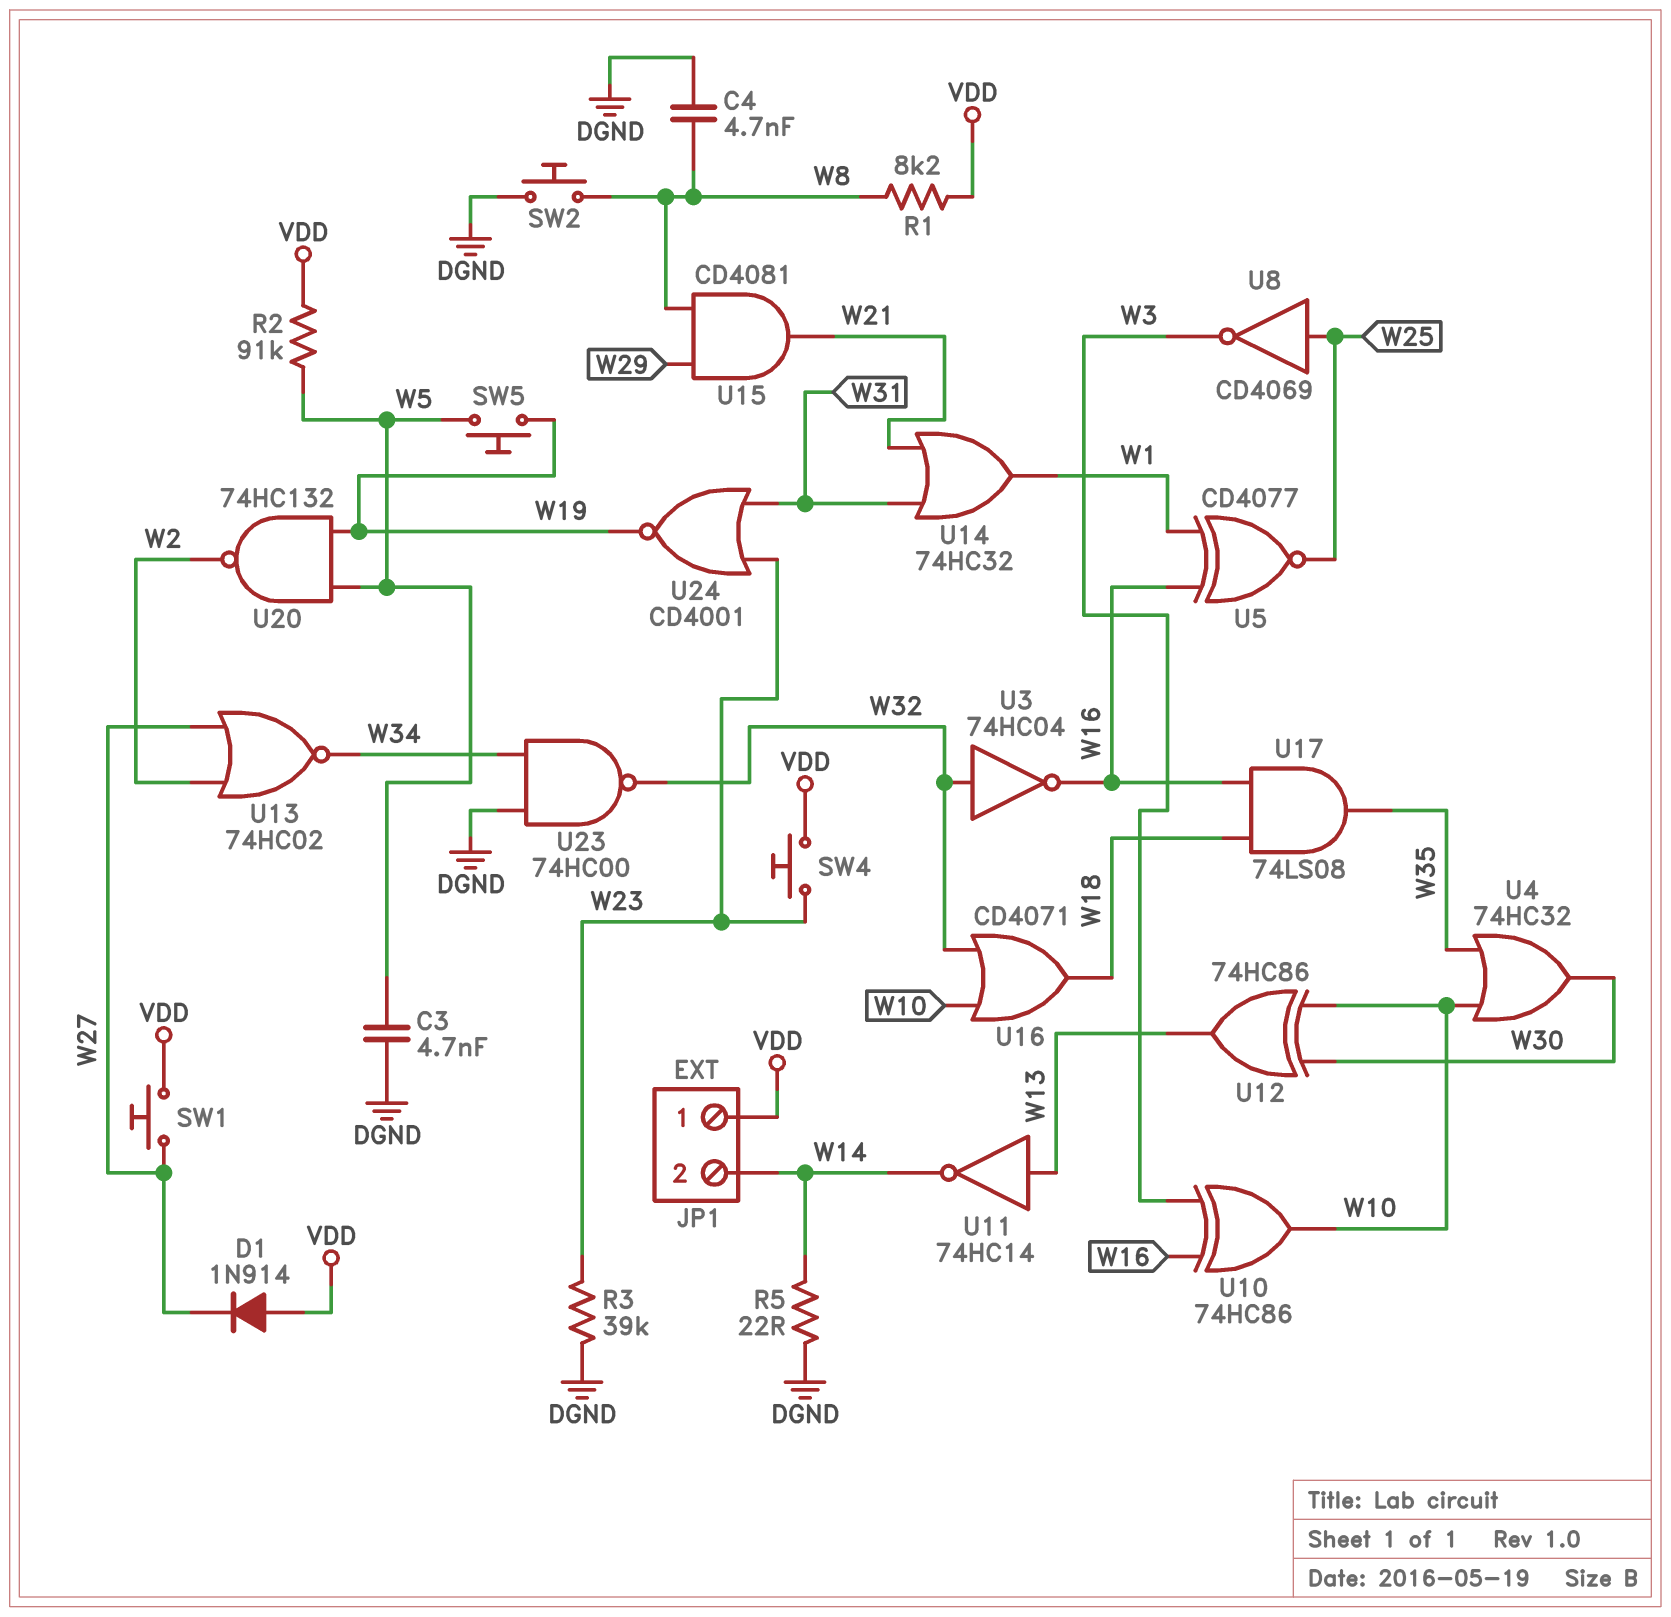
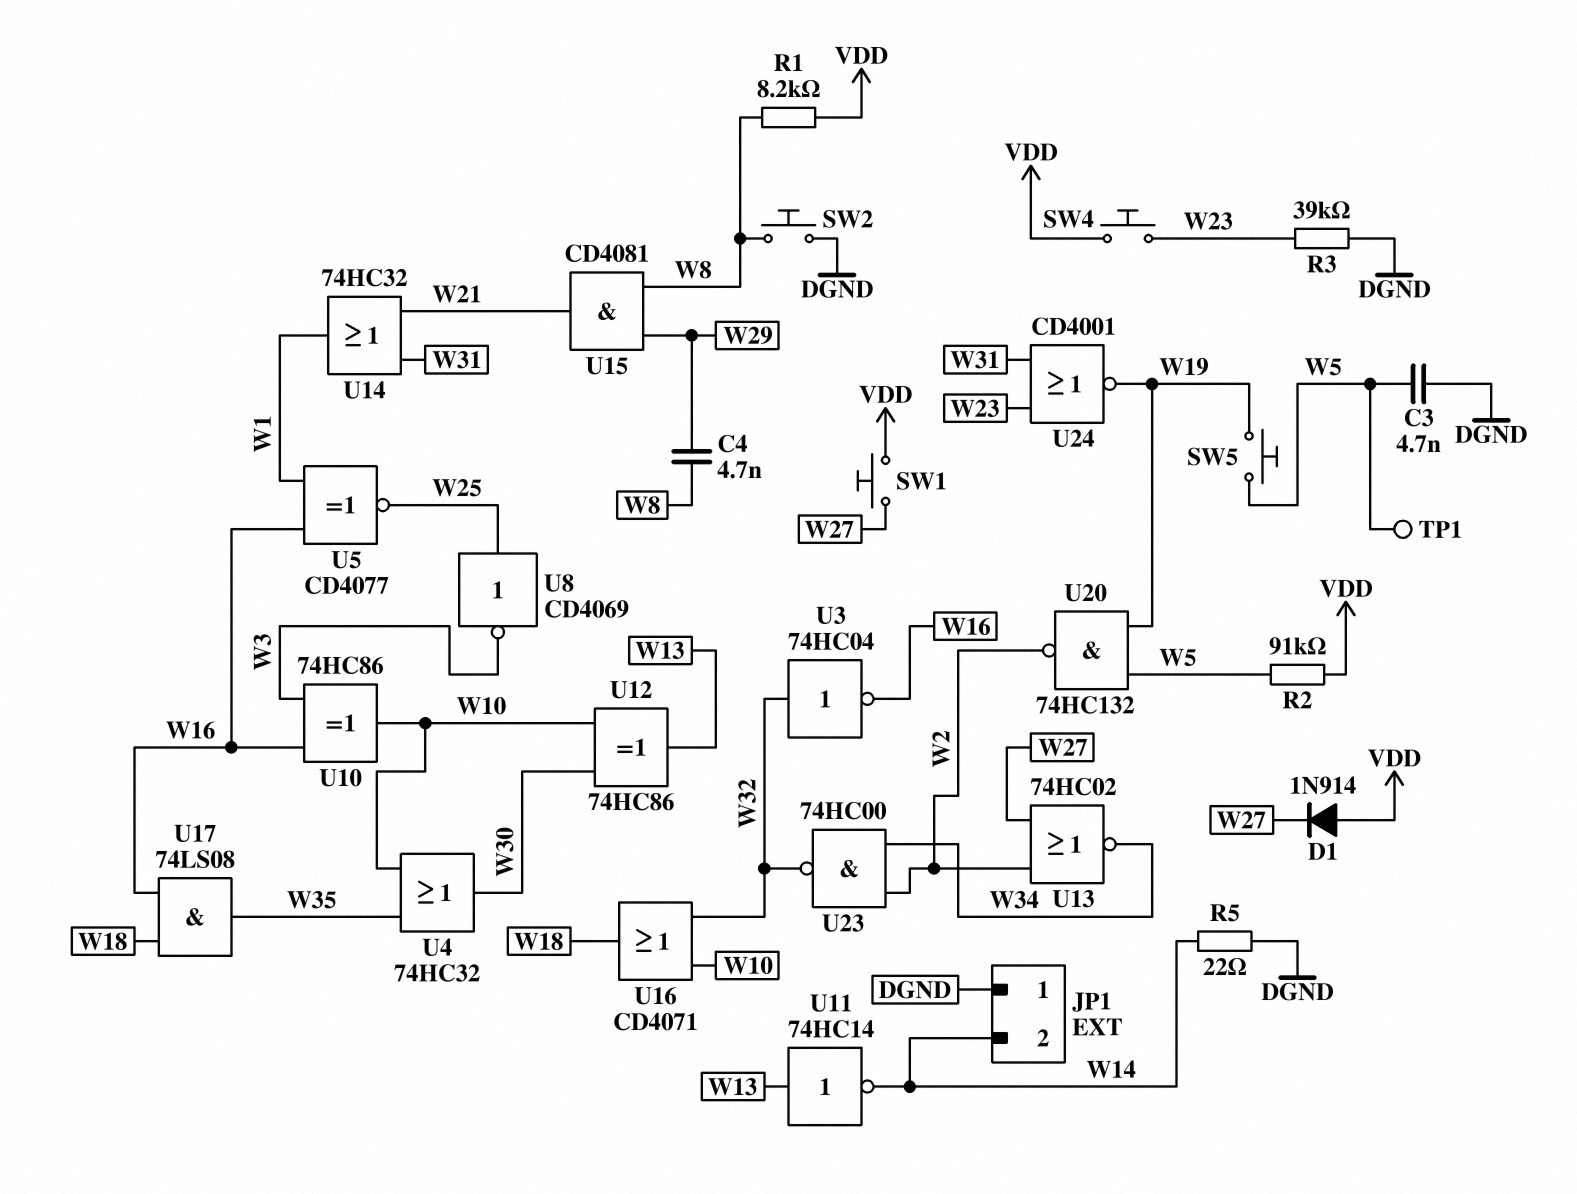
C4: 4.7nF (DGND, W8) -> 4.7nF (W8, W29)
JP1 pin 1: VDD -> DGND
TP1: none -> test point (W5)
U23: NAND 74HC00 (in DGND, in W34, out W32) -> NAND 74HC00 (in W2, in W34, out W32)

